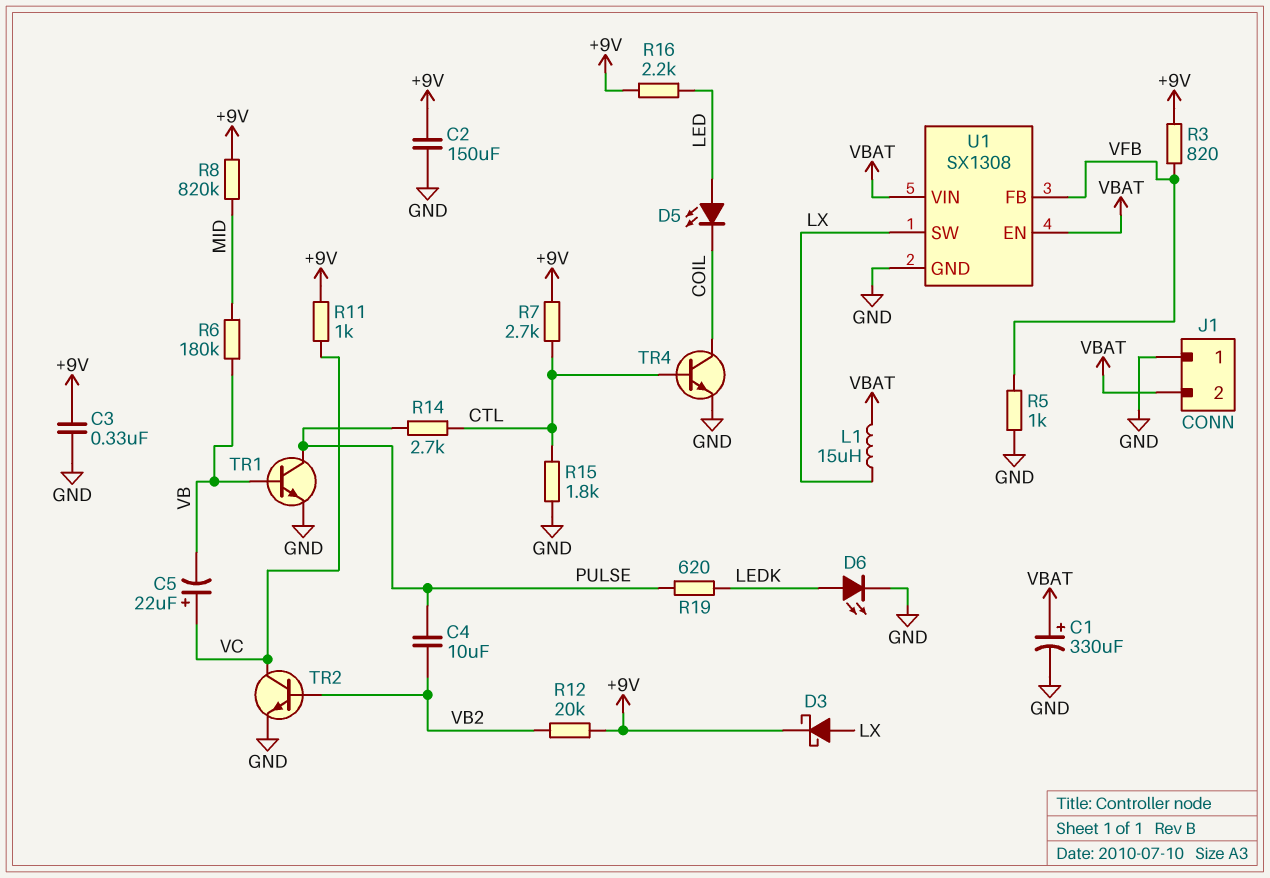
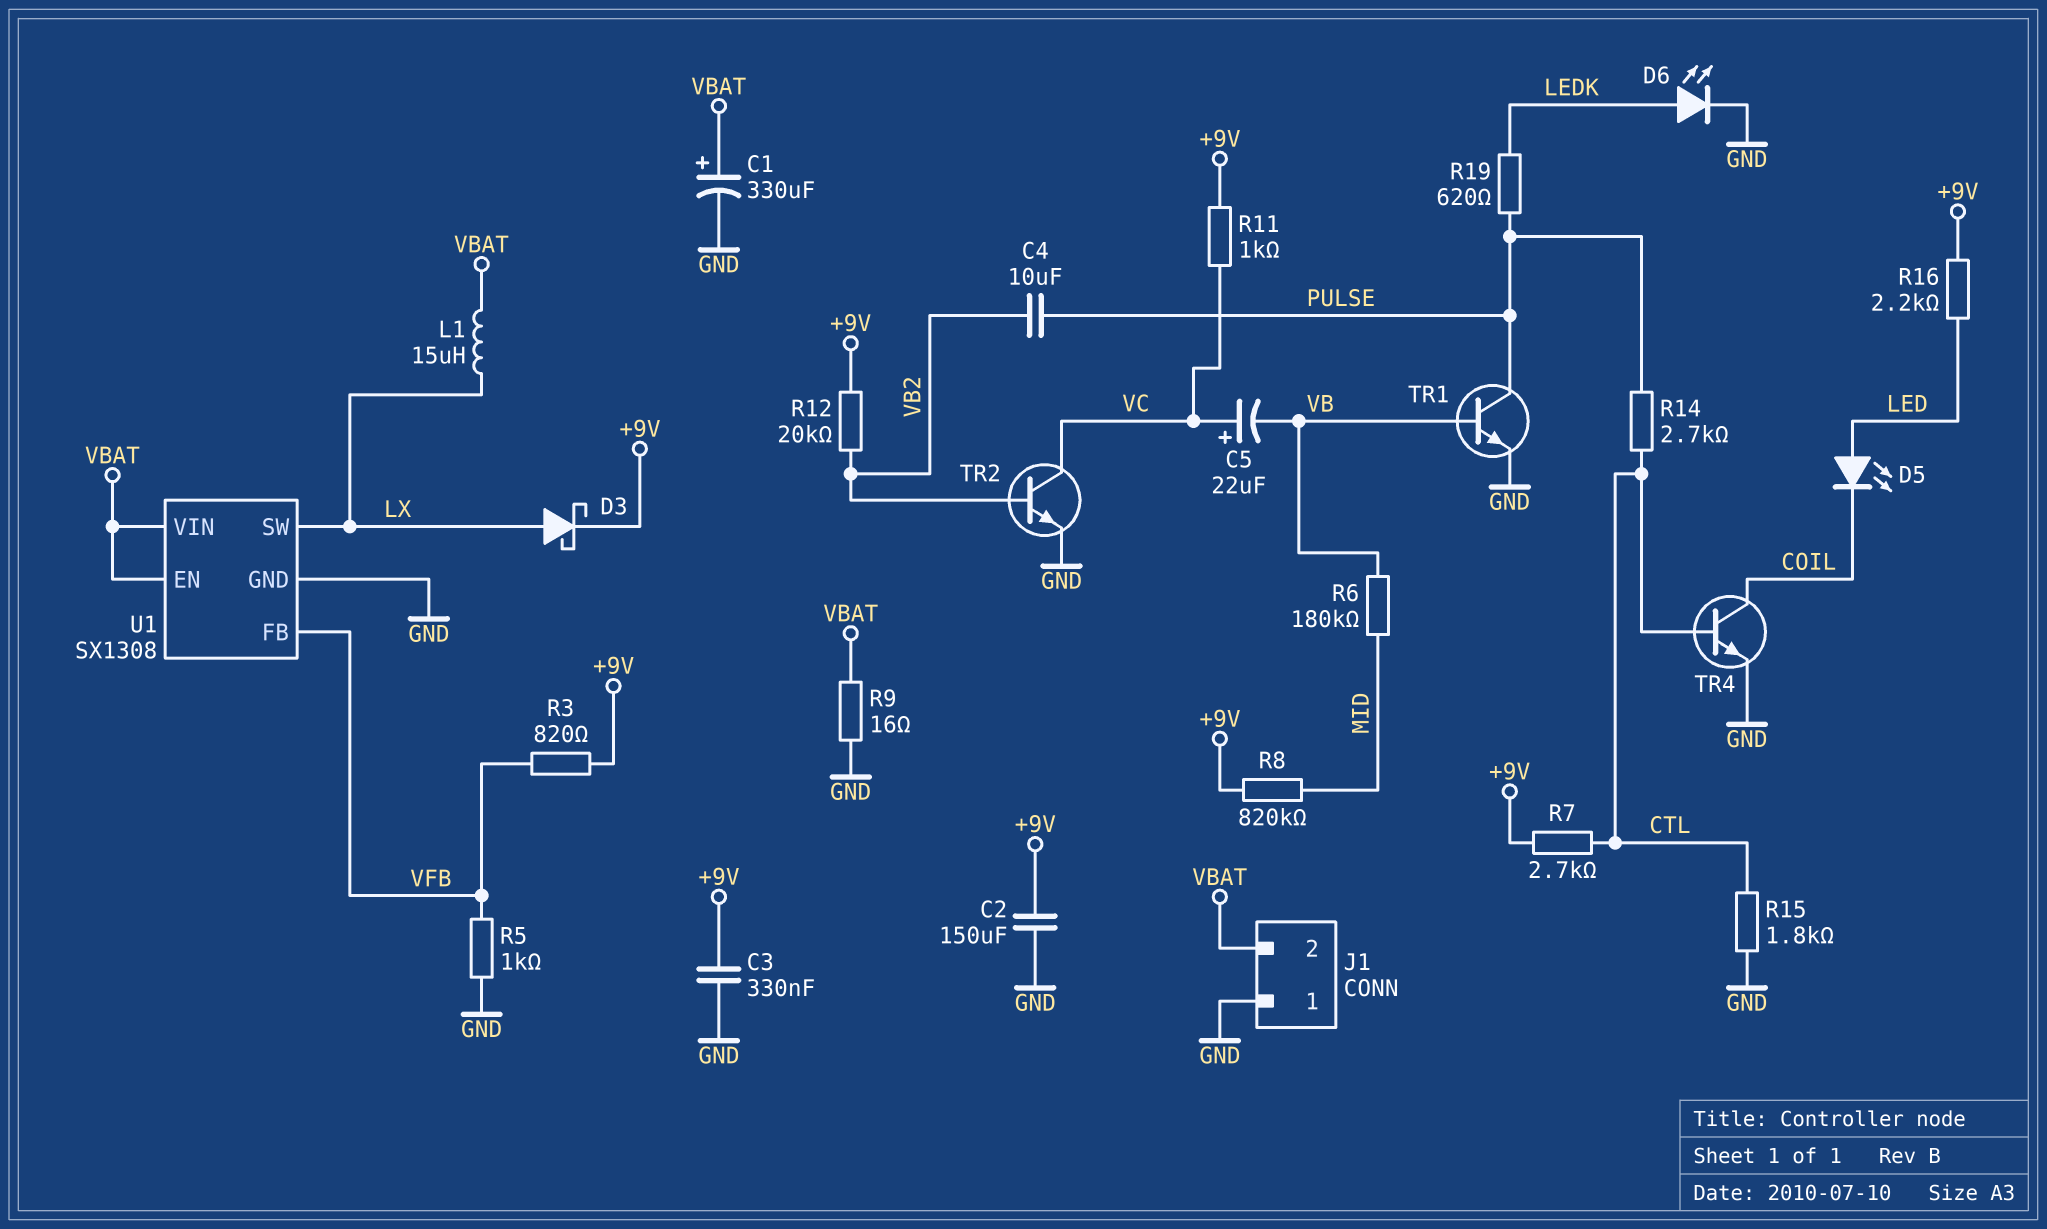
R9: none -> 16 (GND, VBAT)

